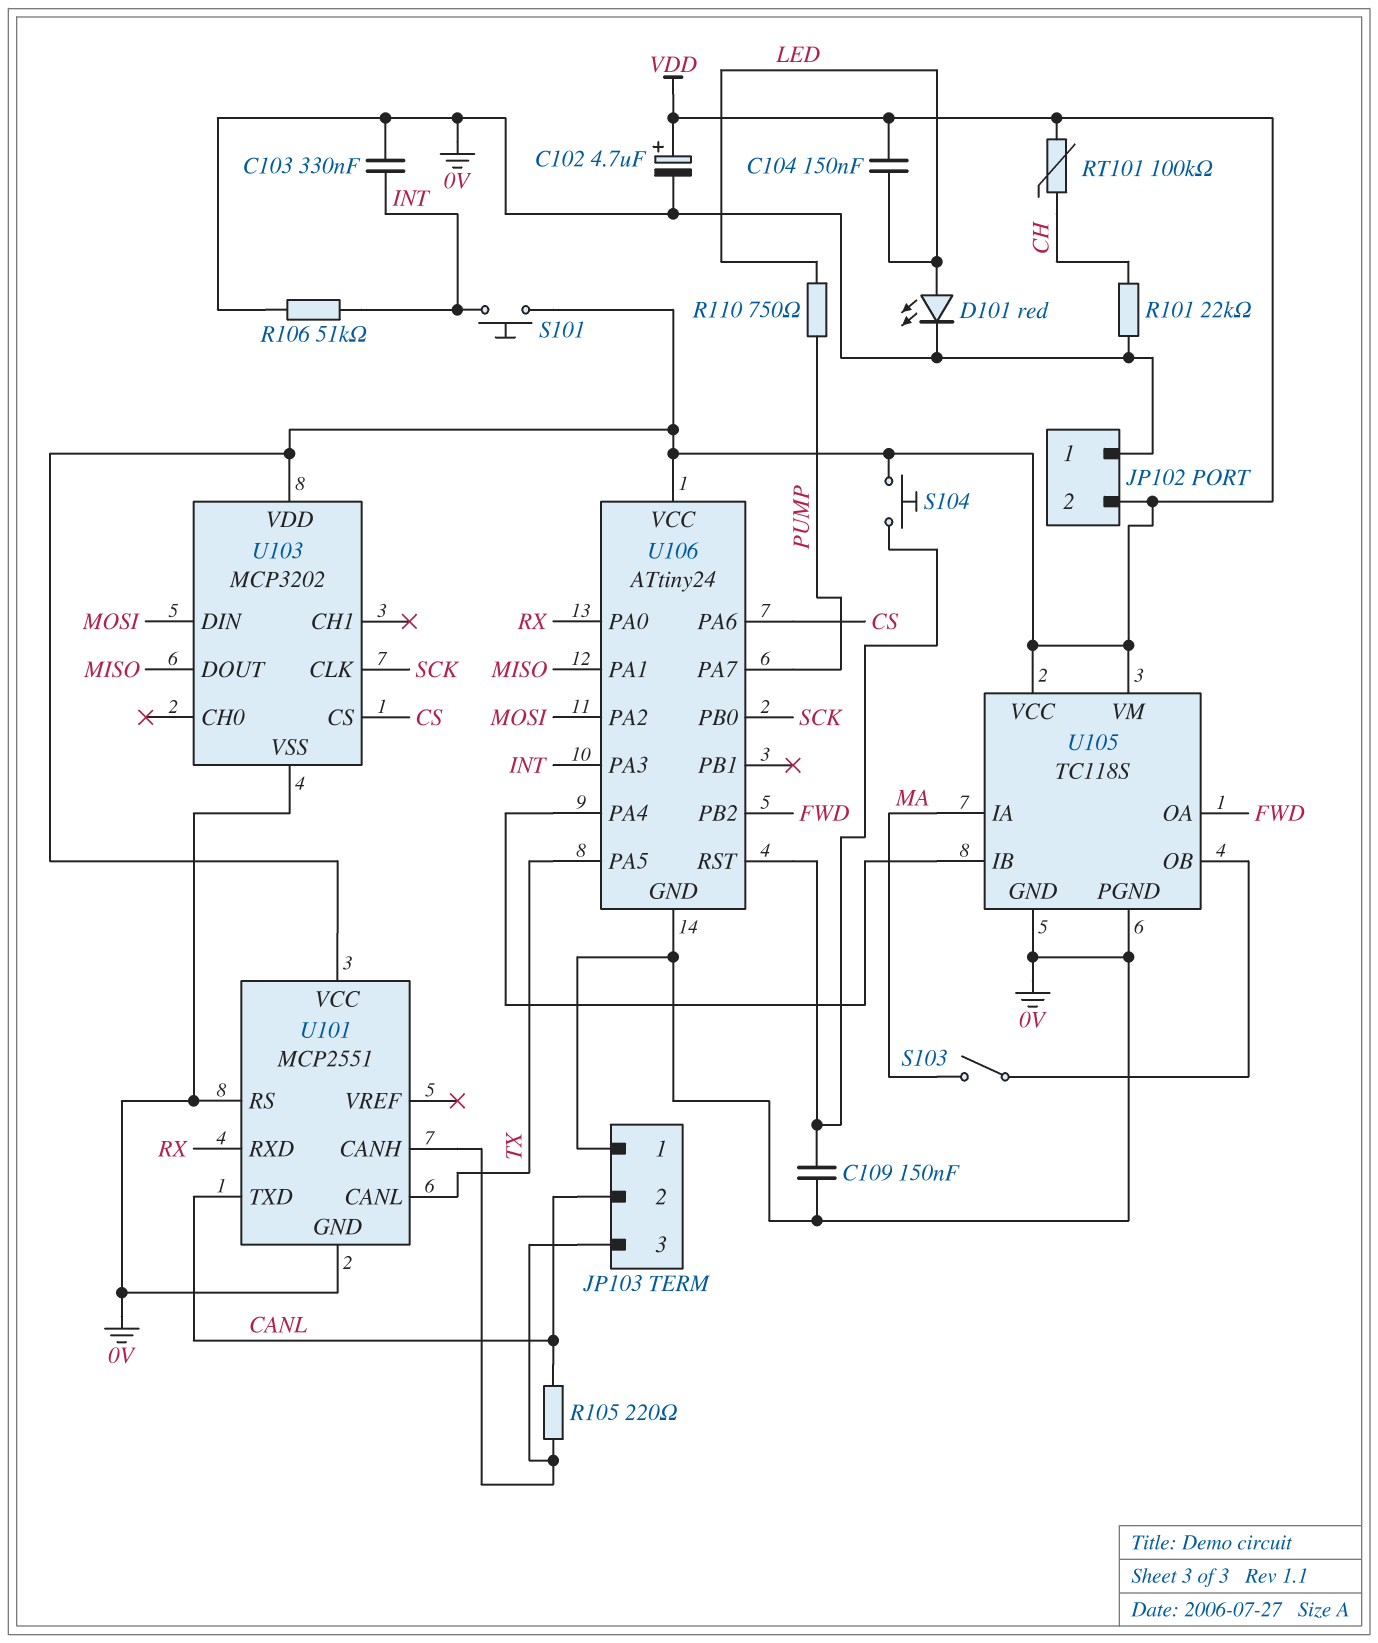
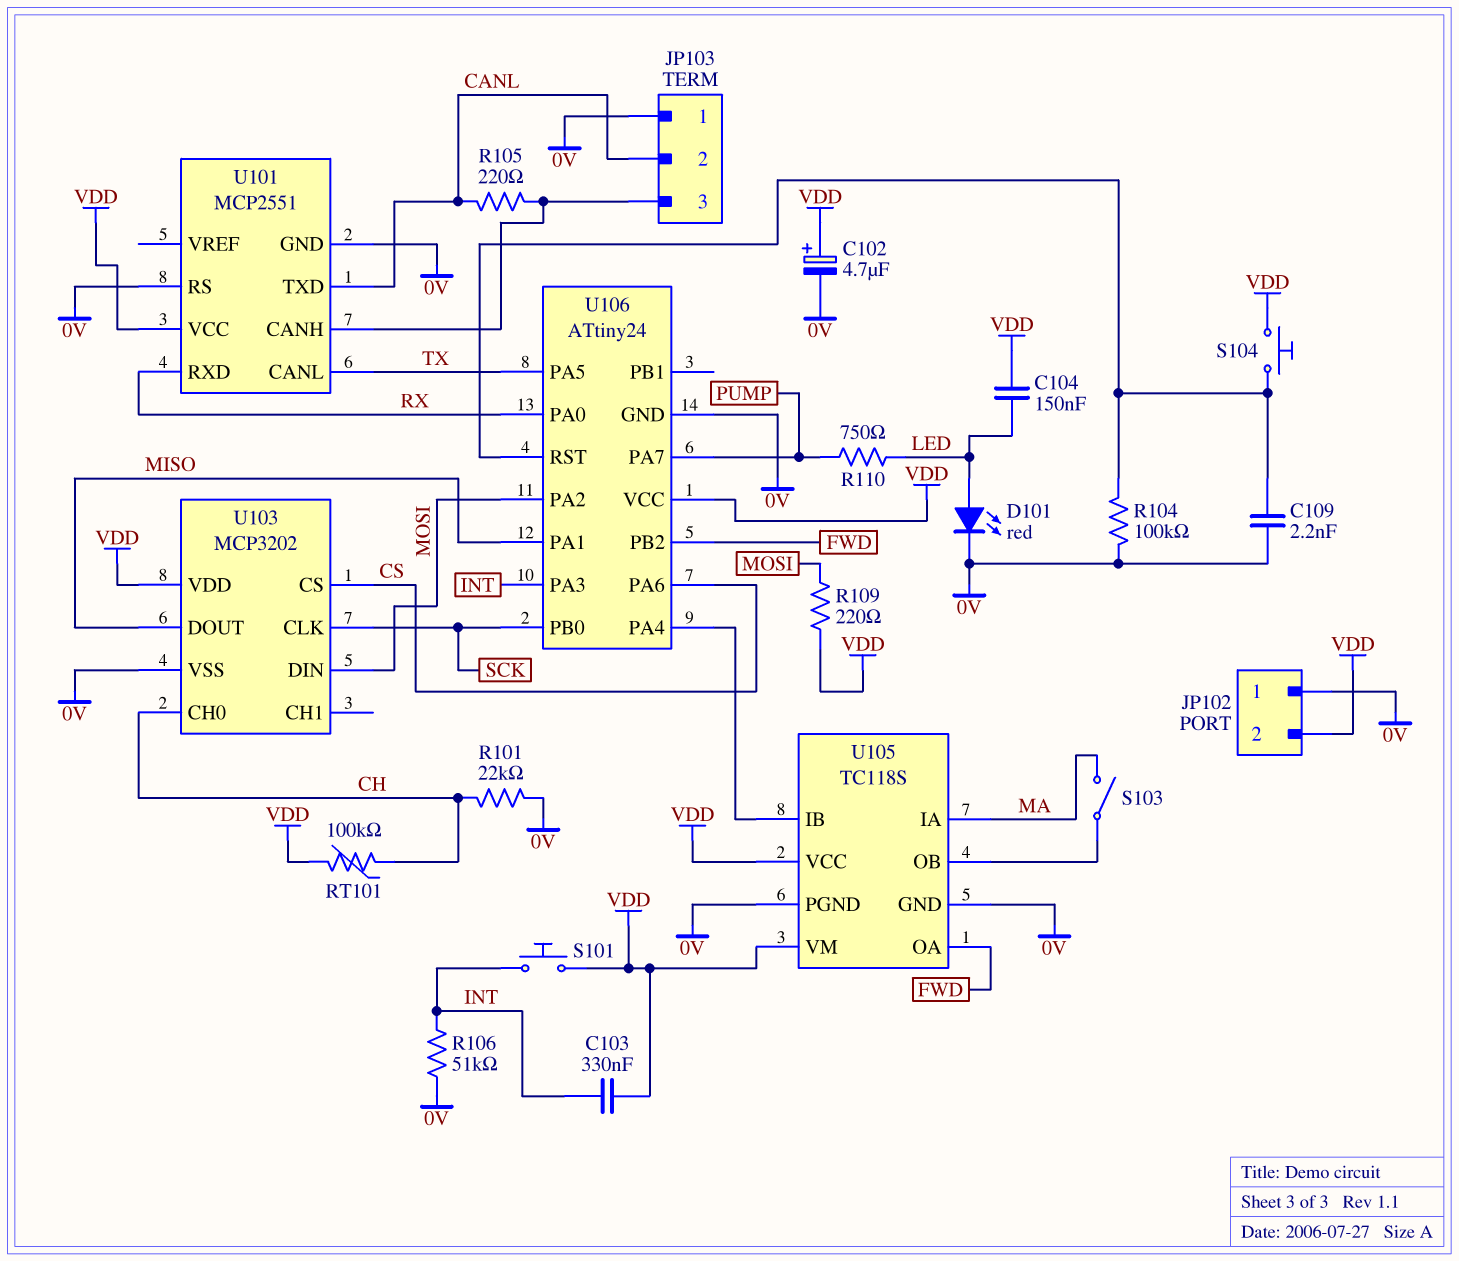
C103: 330nF (0V, INT) -> 330nF (INT, VDD)
C109: 150nF (0V, U106/RST) -> 2.2nF (0V, U106/RST)
R104: none -> 100k (0V, U106/RST)
R109: none -> 220 (MOSI, VDD)
U103 pin CH0: none -> CH

